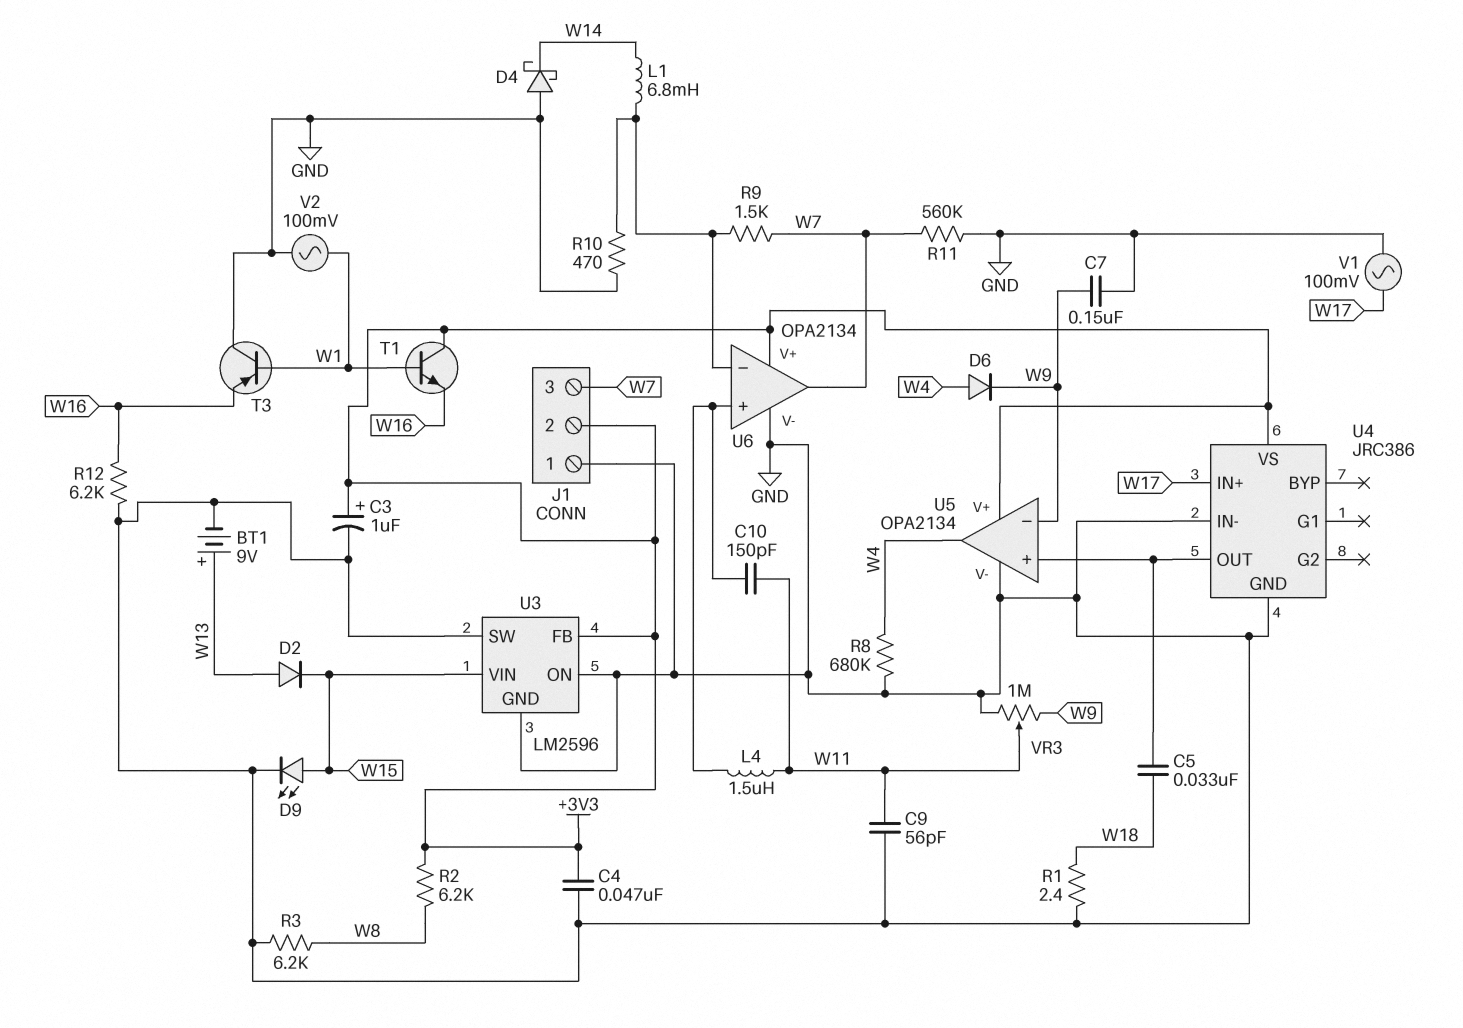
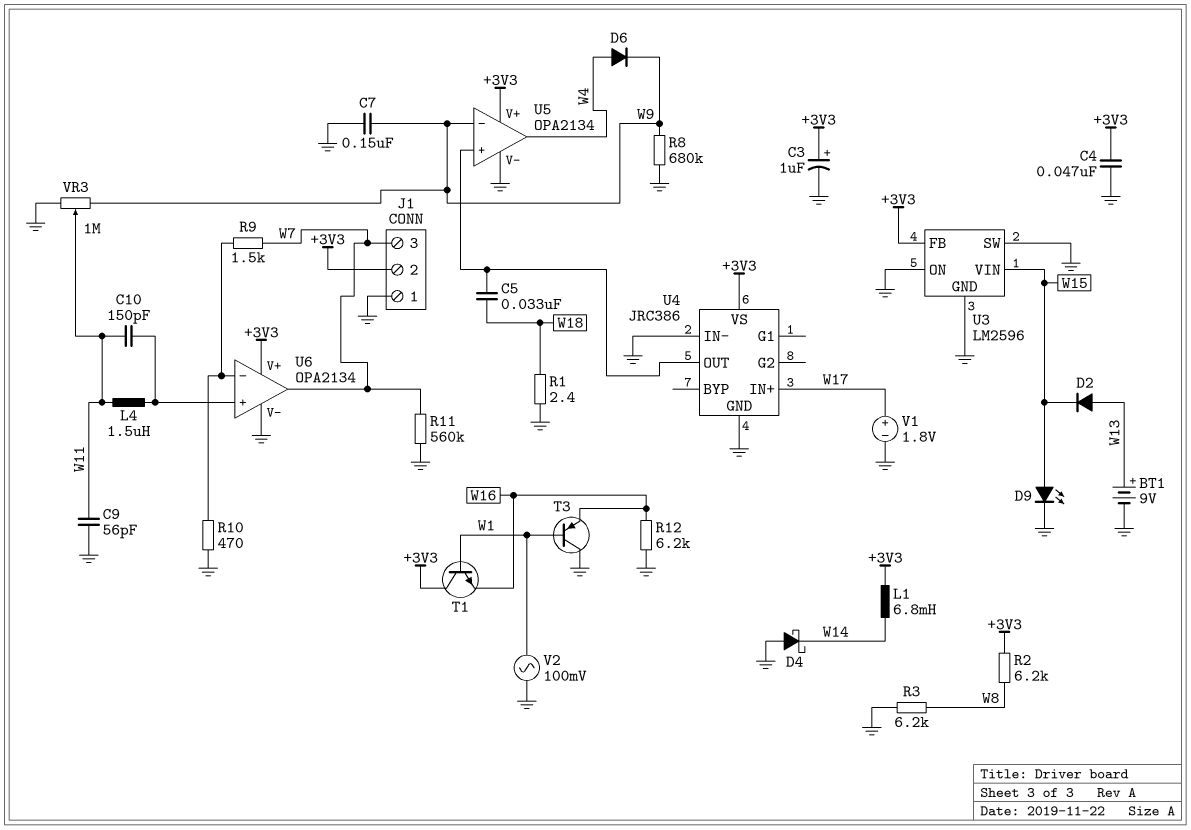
L1: 6.8mH (U6/in-, W14) -> 6.8mH (+3V3, W14)
R8: 680k (GND, W4) -> 680k (GND, W9)
V1: AC 100mV (GND, W17) -> 1.8V (plus W17, minus GND)

